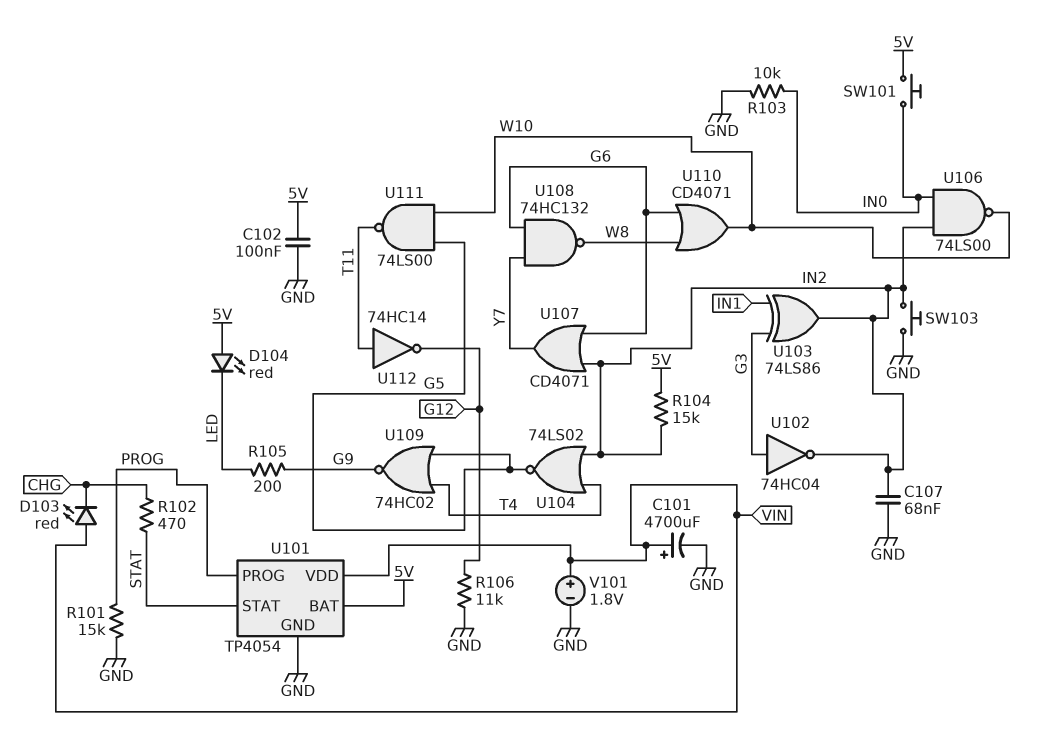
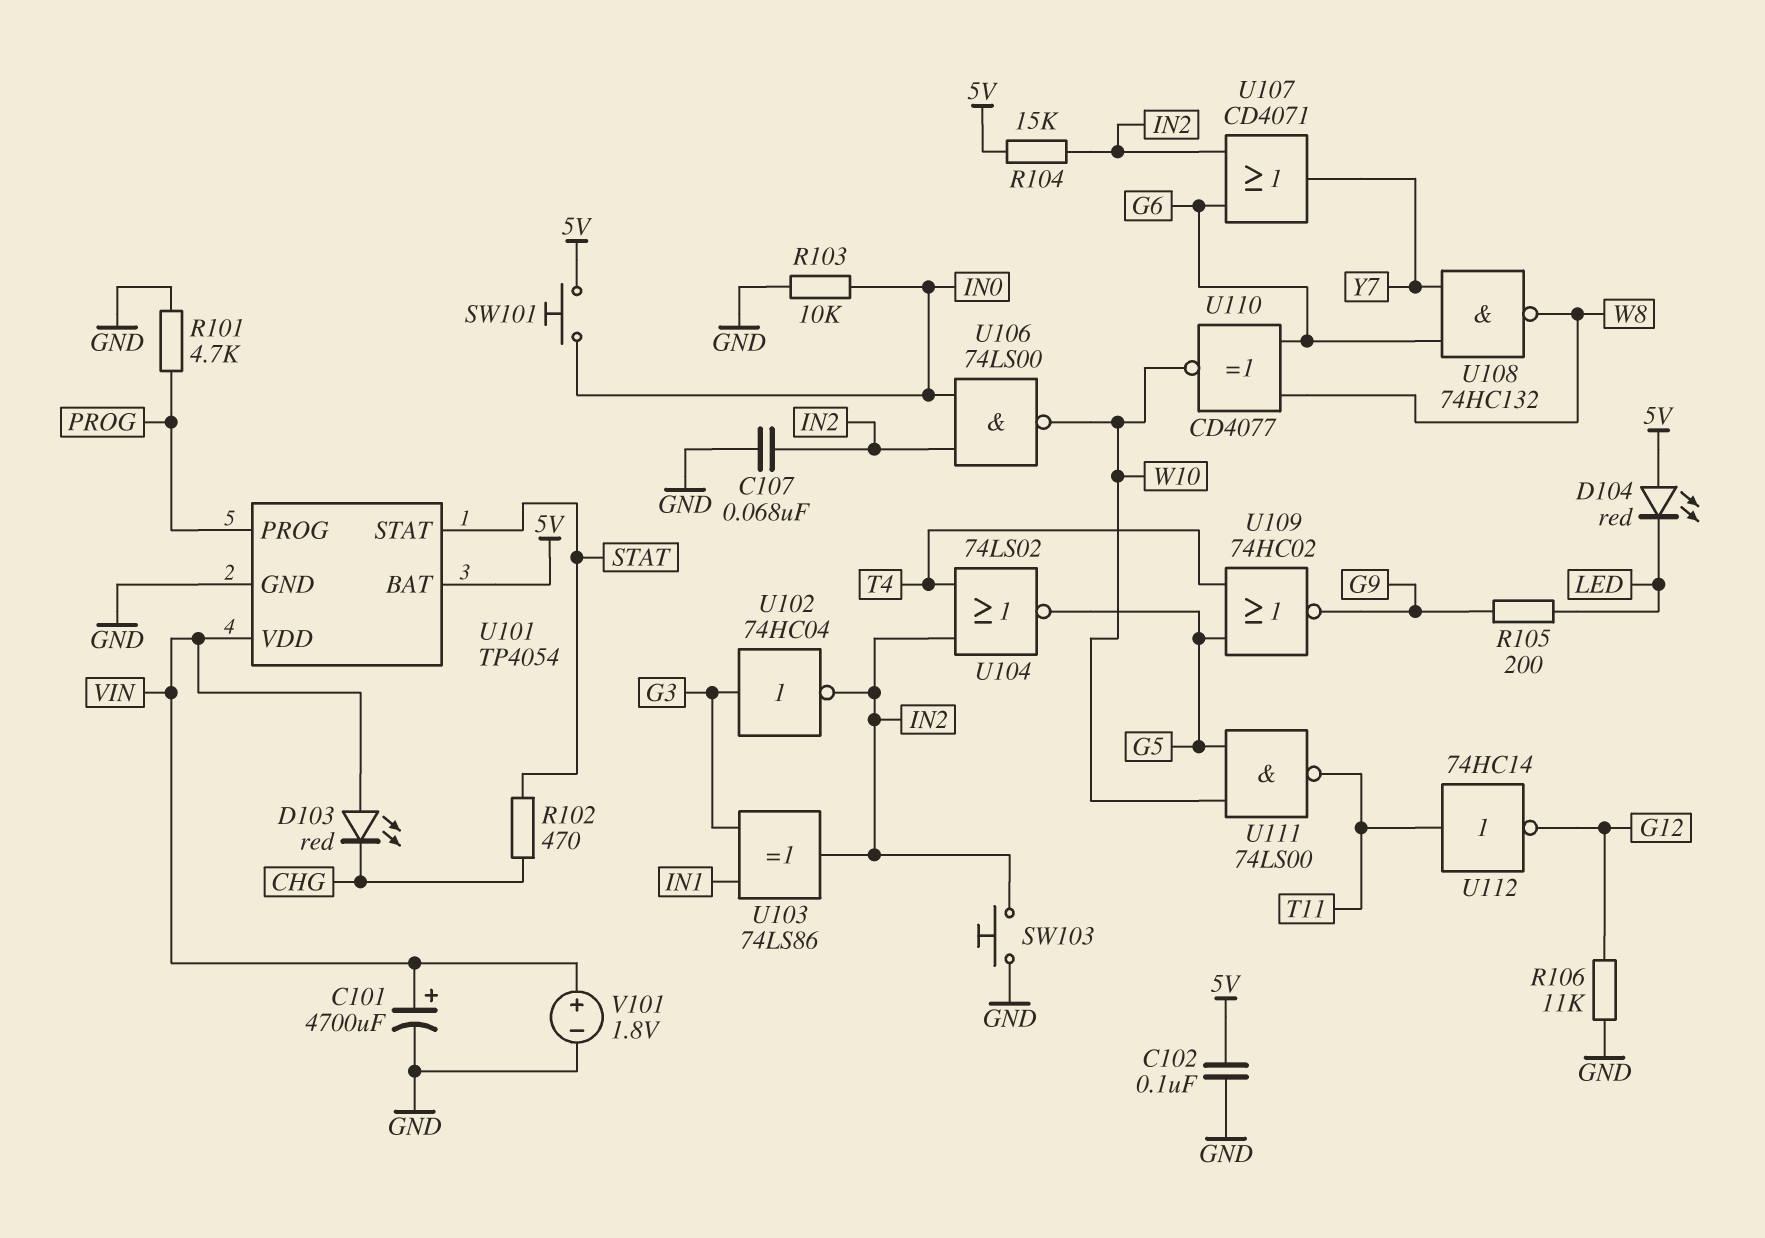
R101: 15k (GND, PROG) -> 4.7k (GND, PROG)
U110: OR CD4071 (in G6, in W8, out W10) -> XNOR CD4077 (in G6, in W8, out W10)

